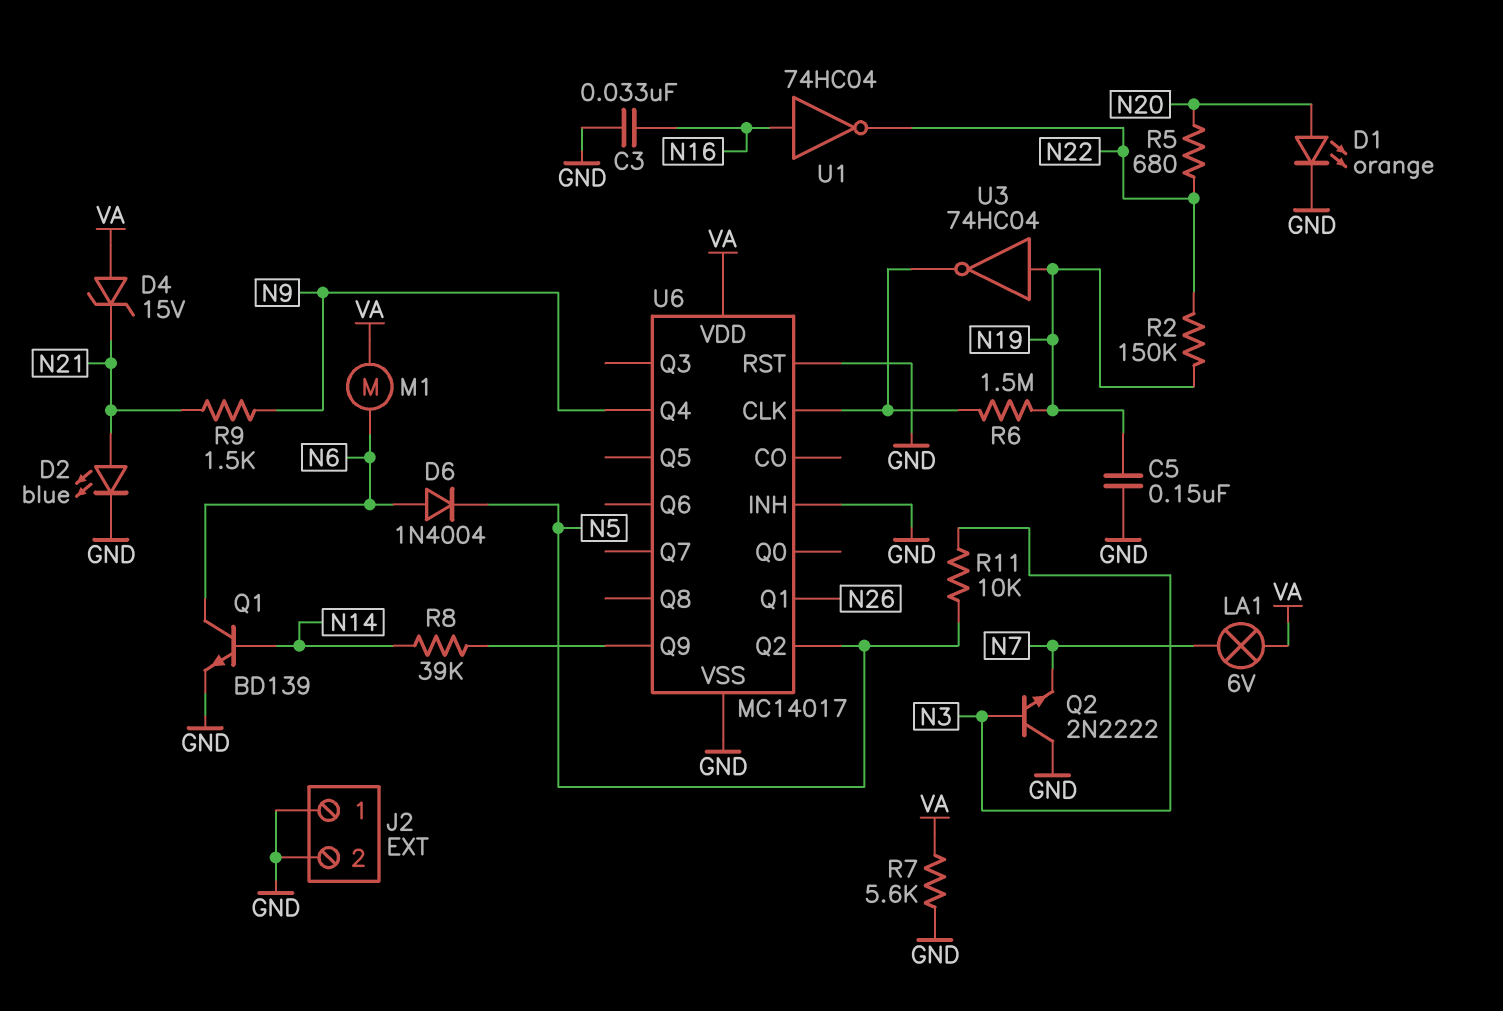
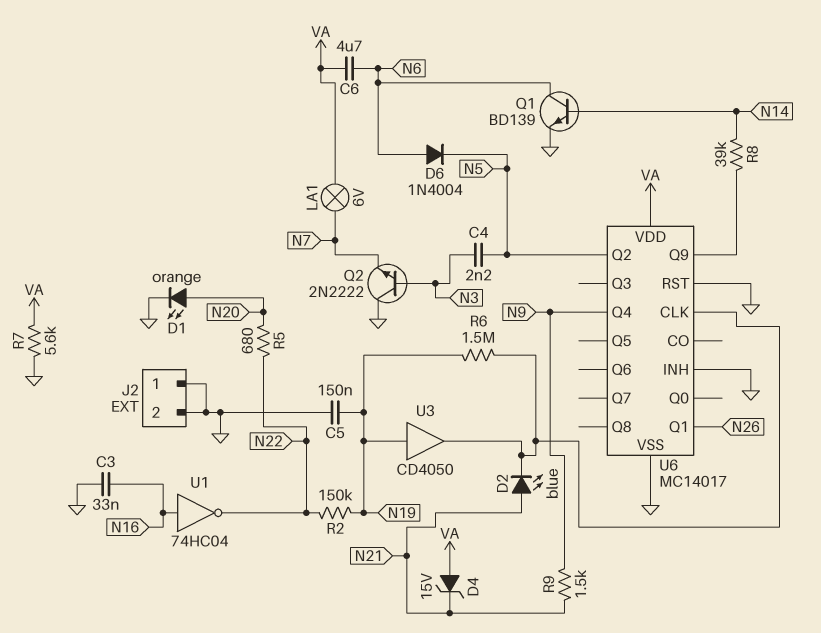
C4: none -> 2.2nF (N3, N5)
C6: none -> 4.7uF (N6, VA)
D2: LED blue (A N21, K GND) -> LED blue (A N21, K U6/CLK)
M1: motor (N6, VA) -> none
R11: 10k (N3, N5) -> none
U3: NOT 74HC04 (in N19, out U6/CLK) -> buffer CD4050 (in N19, out U6/CLK)

